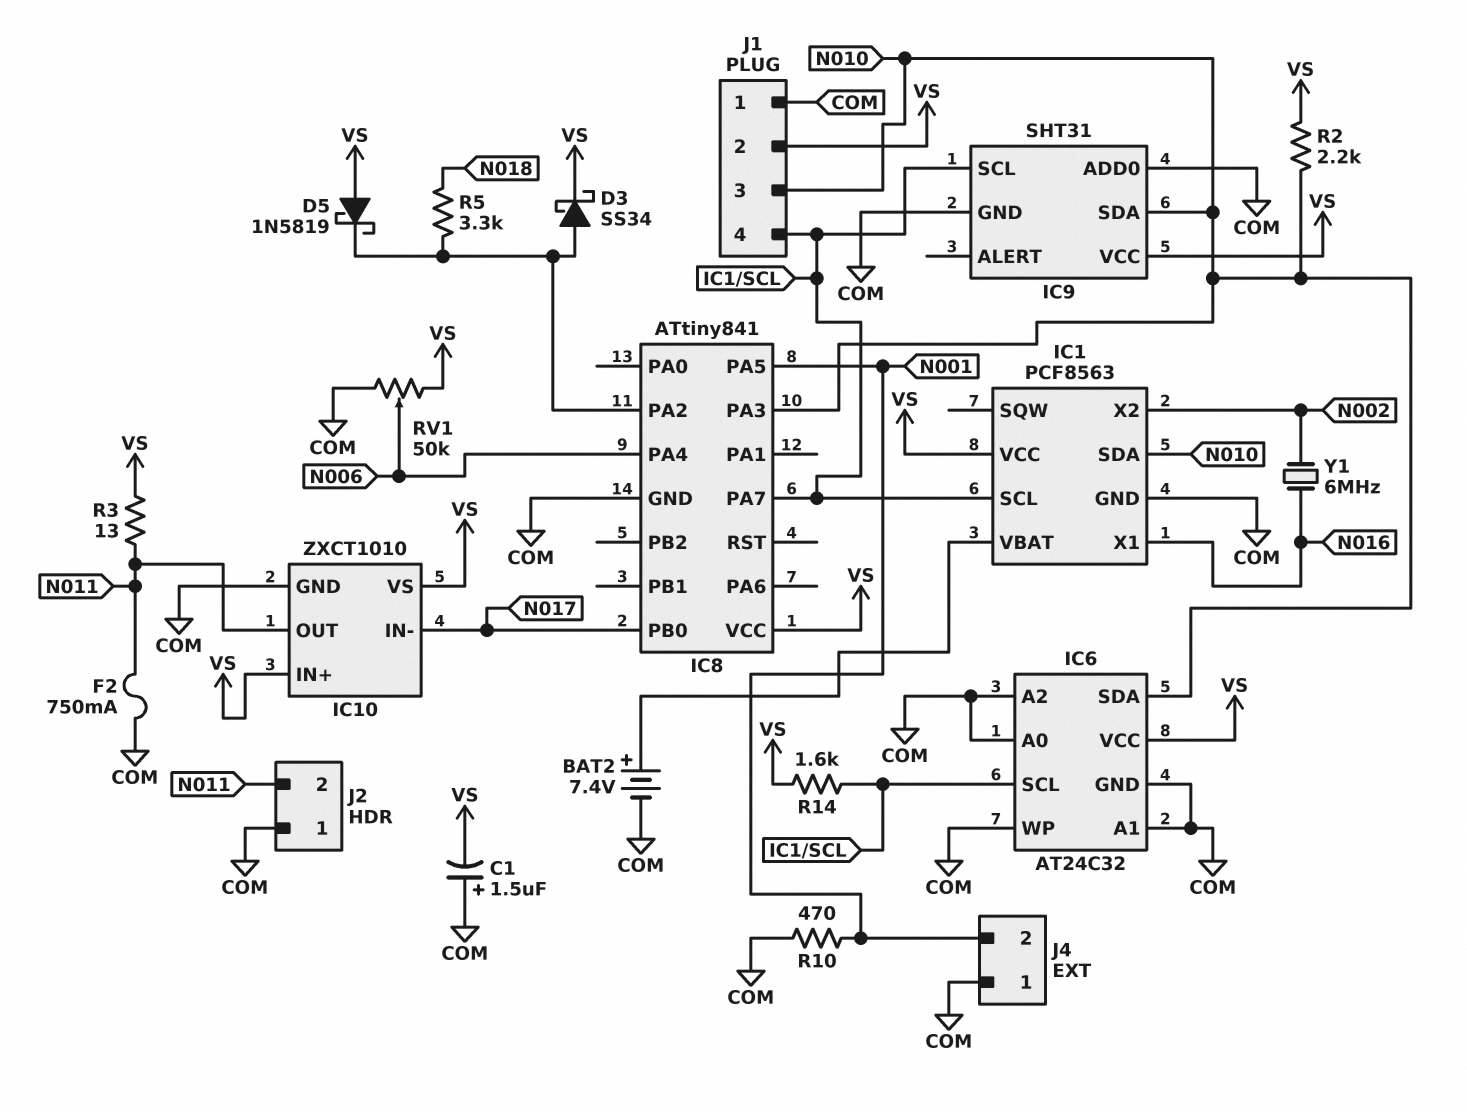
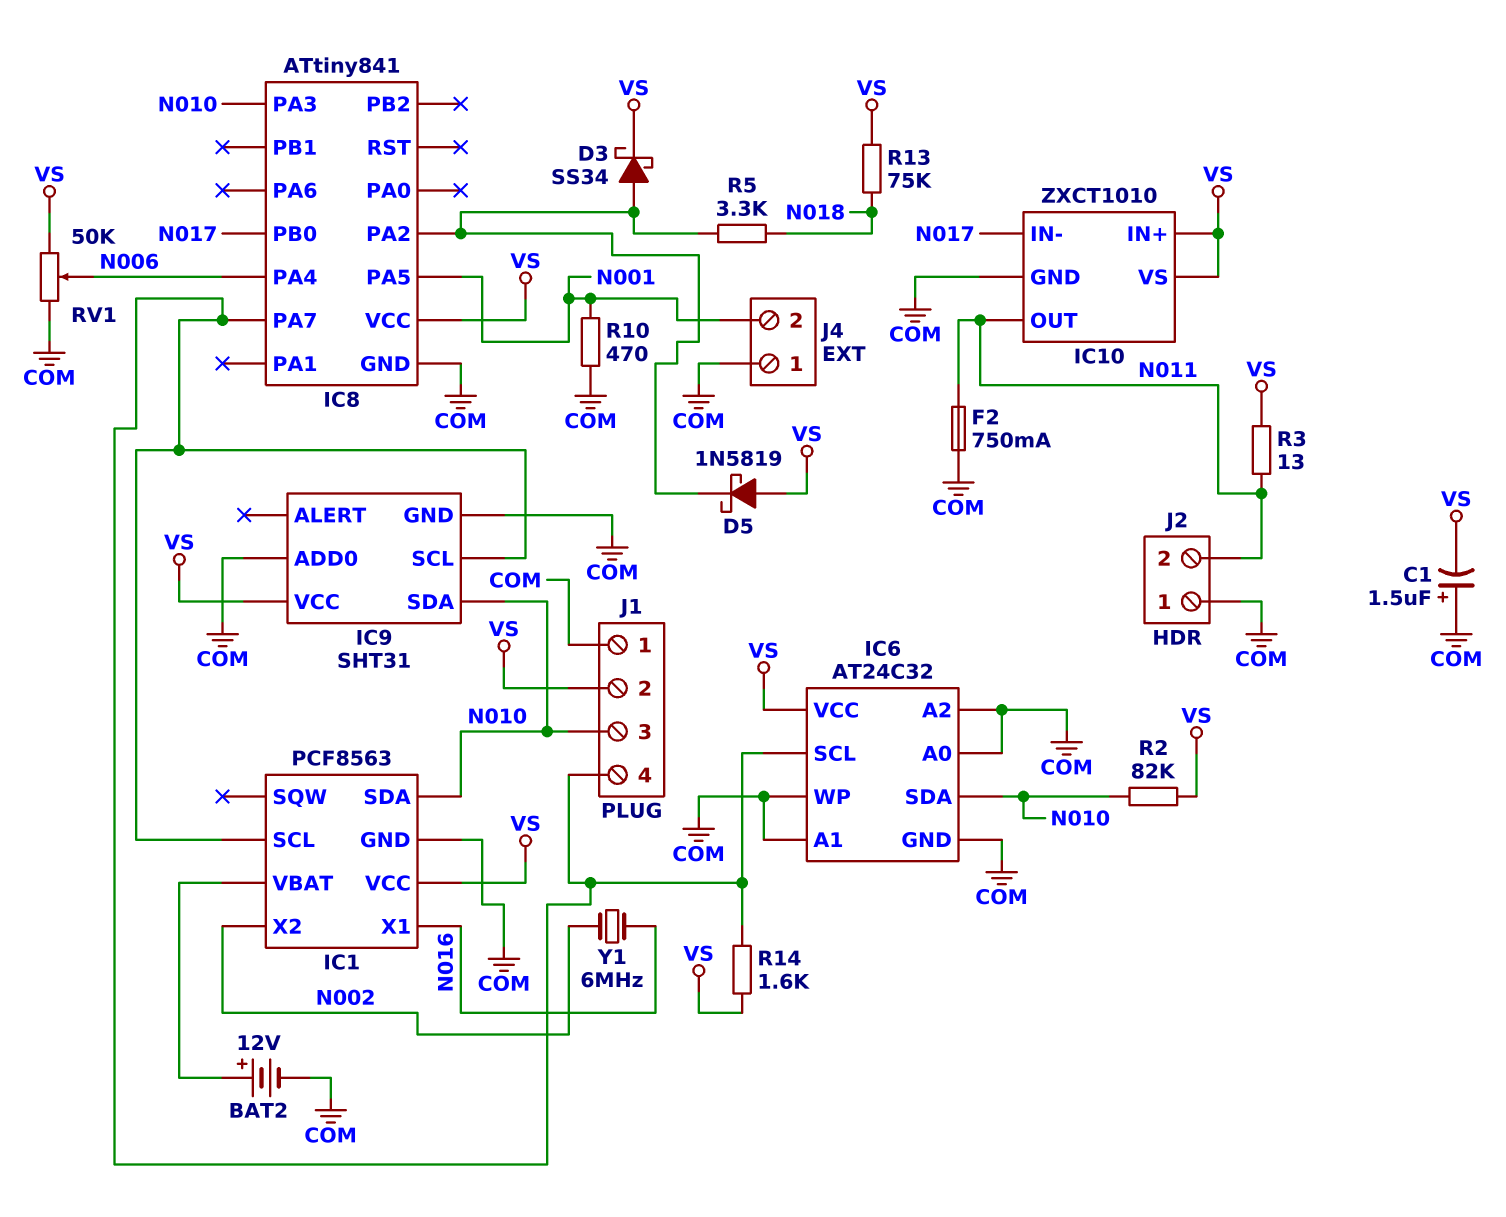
BAT2: 7.4V (plus IC1/VBAT, minus COM) -> 12V (plus IC1/VBAT, minus COM)
R2: 2.2k (N010, VS) -> 82k (N010, VS)
R13: none -> 75k (N018, VS)

